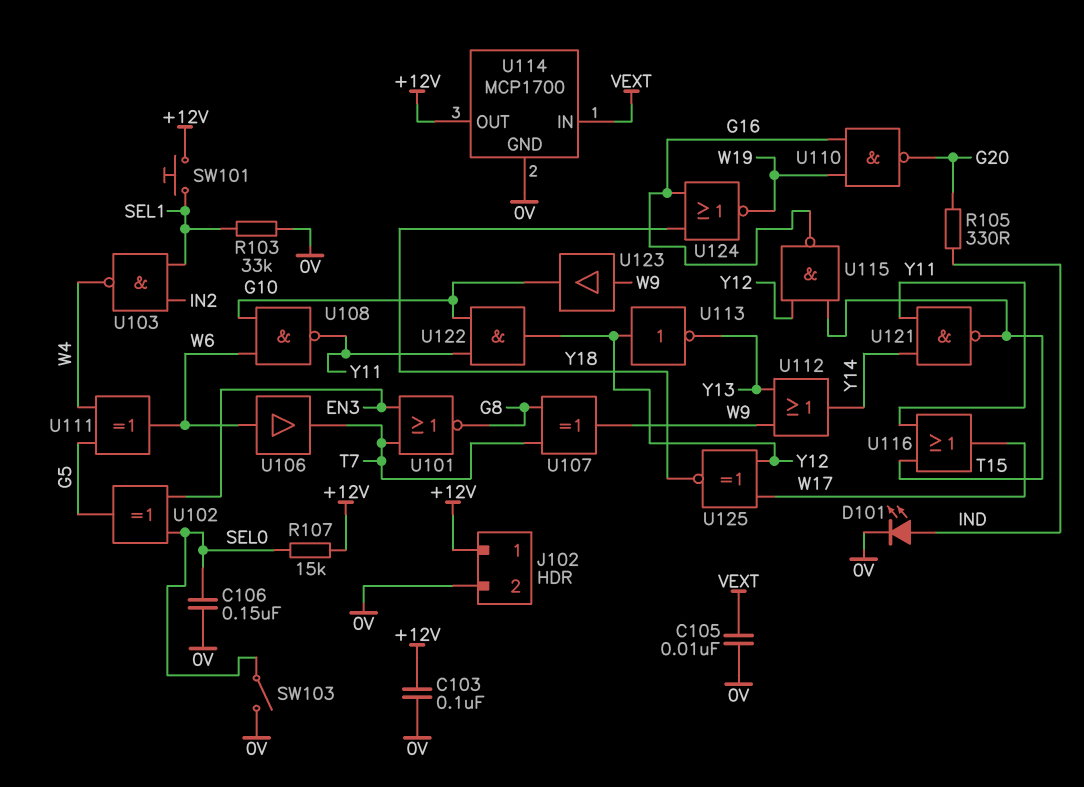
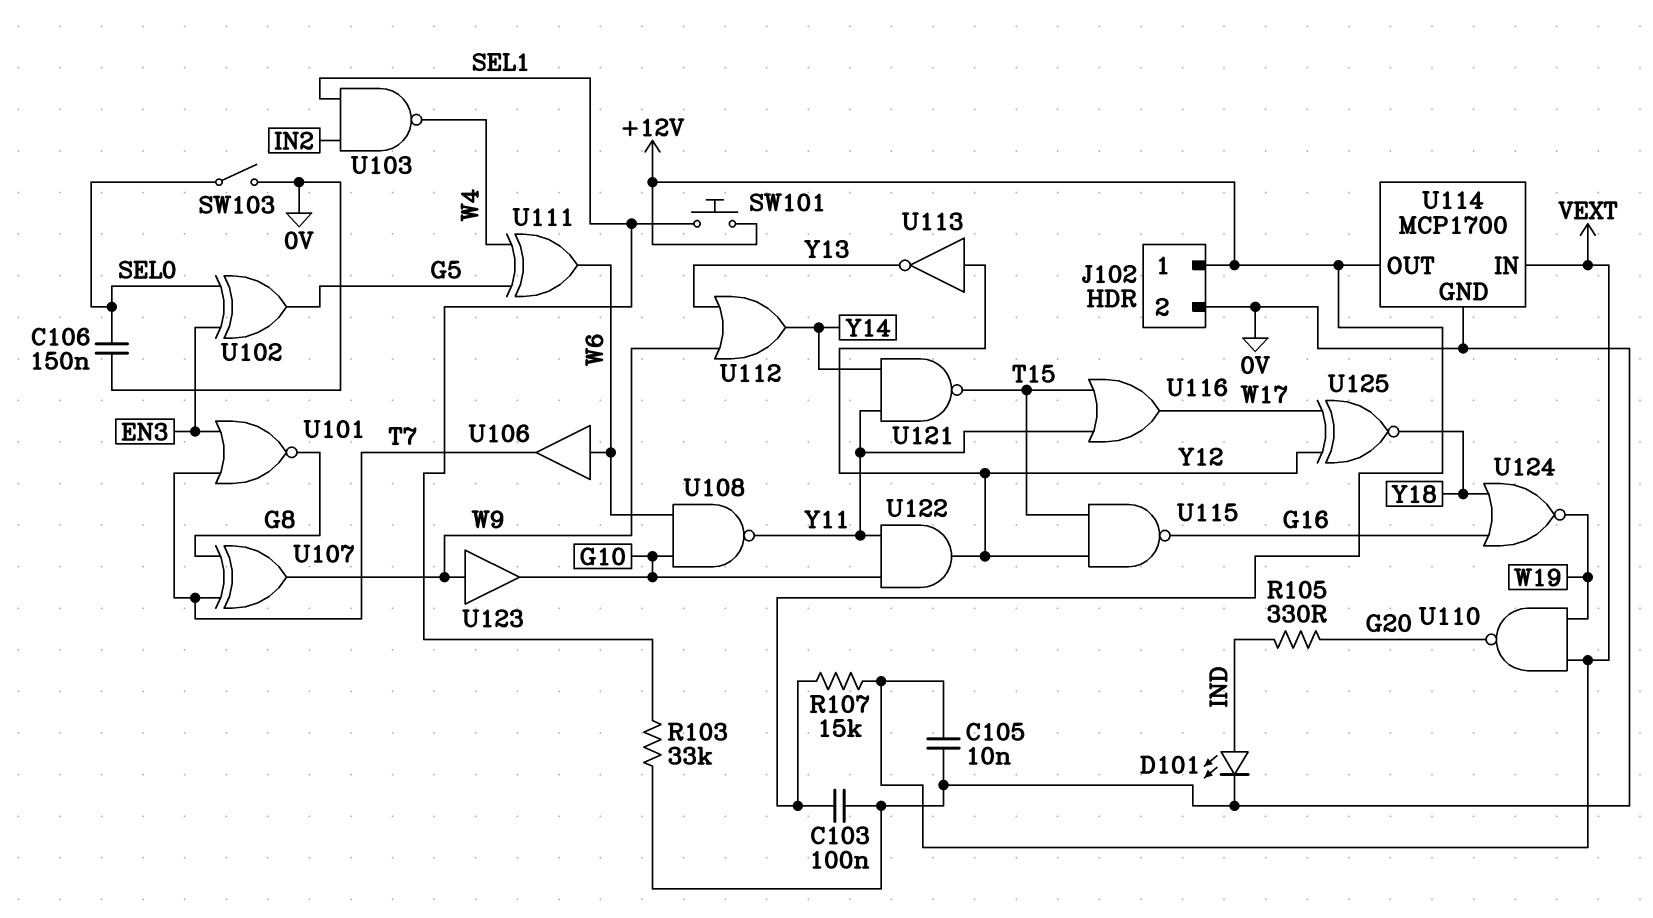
R107: 15k (+12V, SEL0) -> 15k (+12V, VEXT)
U110: NAND (in G16, in W19, out G20) -> NAND (in VEXT, in W19, out G20)

